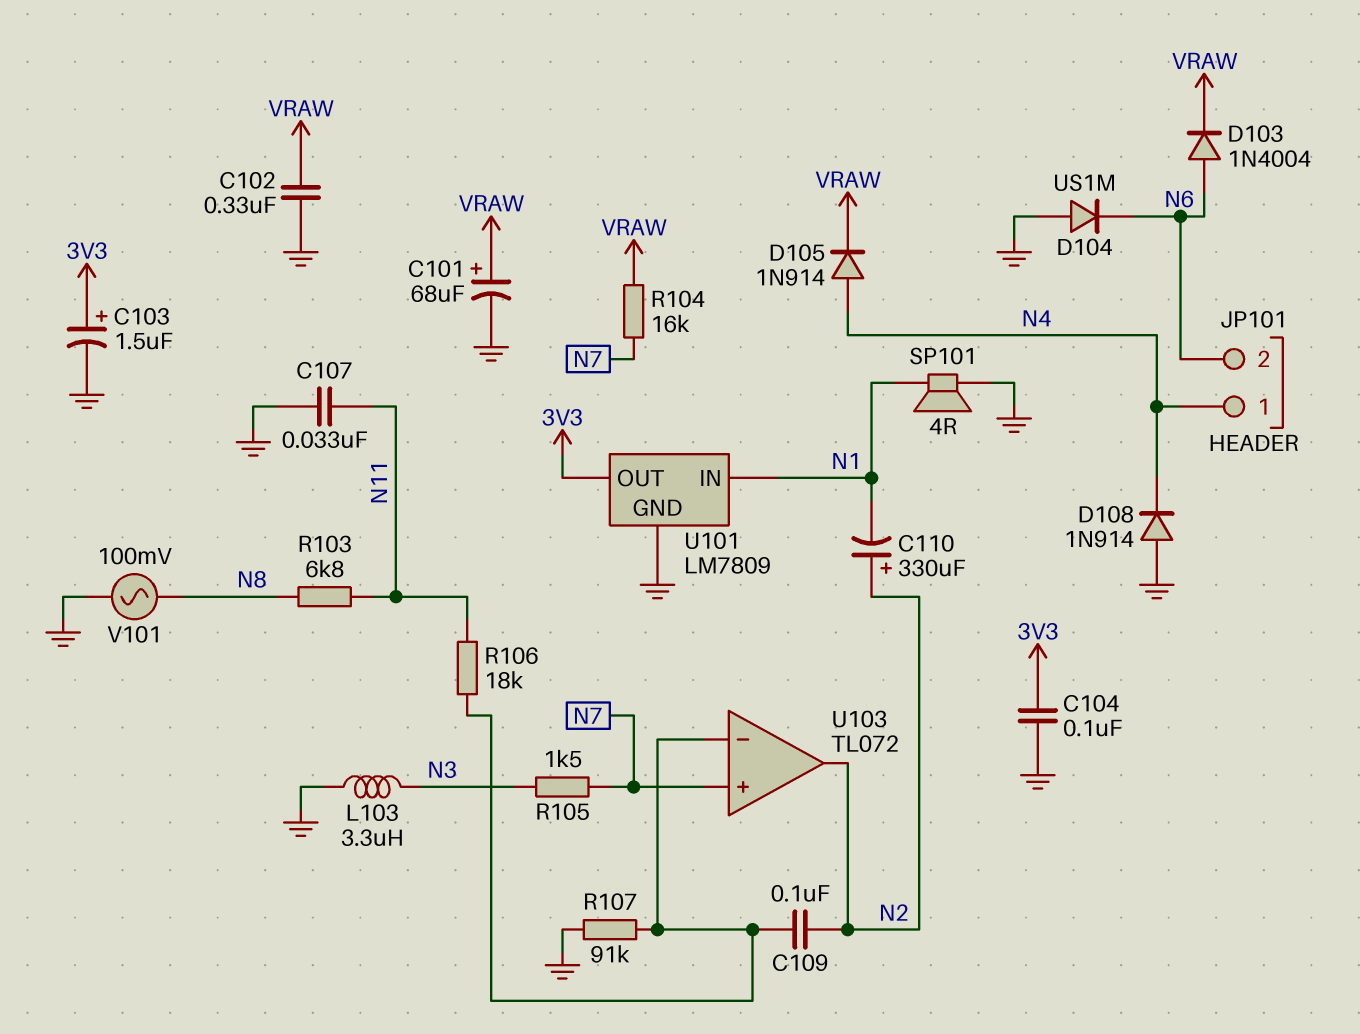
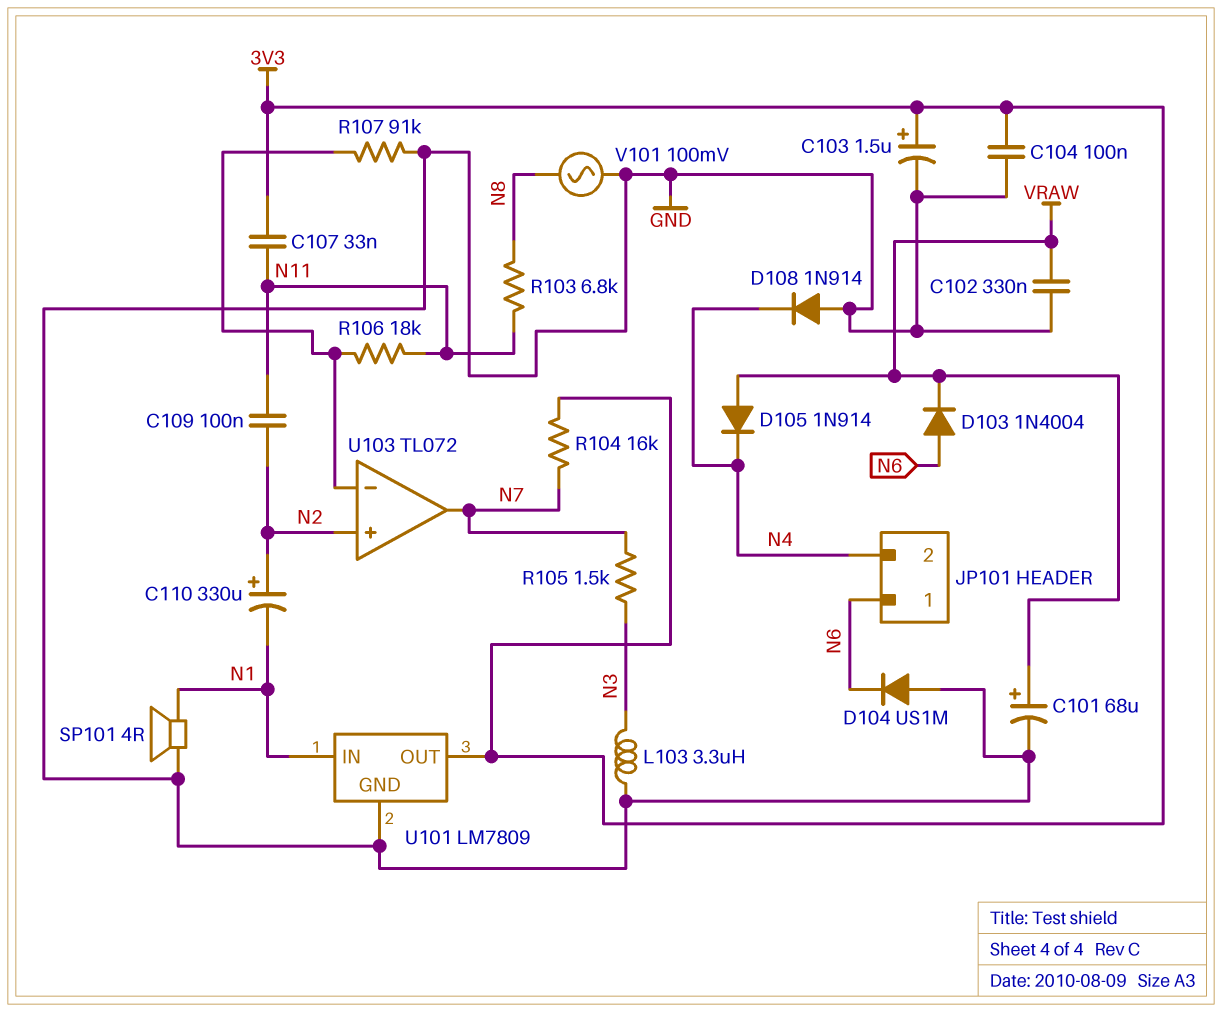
C107: 33nF (GND, N11) -> 33nF (3V3, N11)
C109: 100nF (N2, U103/in-) -> 100nF (N2, N11)
D105: diode 1N914 (A N4, K VRAW) -> diode 1N914 (A VRAW, K N4)
JP101 pin 1: N4 -> N6
JP101 pin 2: N6 -> N4
R104: 16k (N7, VRAW) -> 16k (3V3, N7)
U103 pin in+: N7 -> N2
U103 pin out: N2 -> N7

